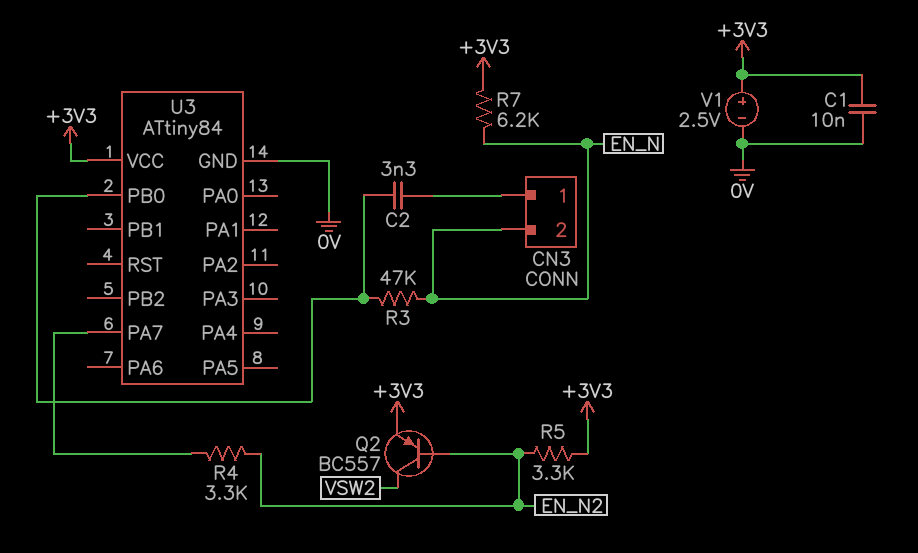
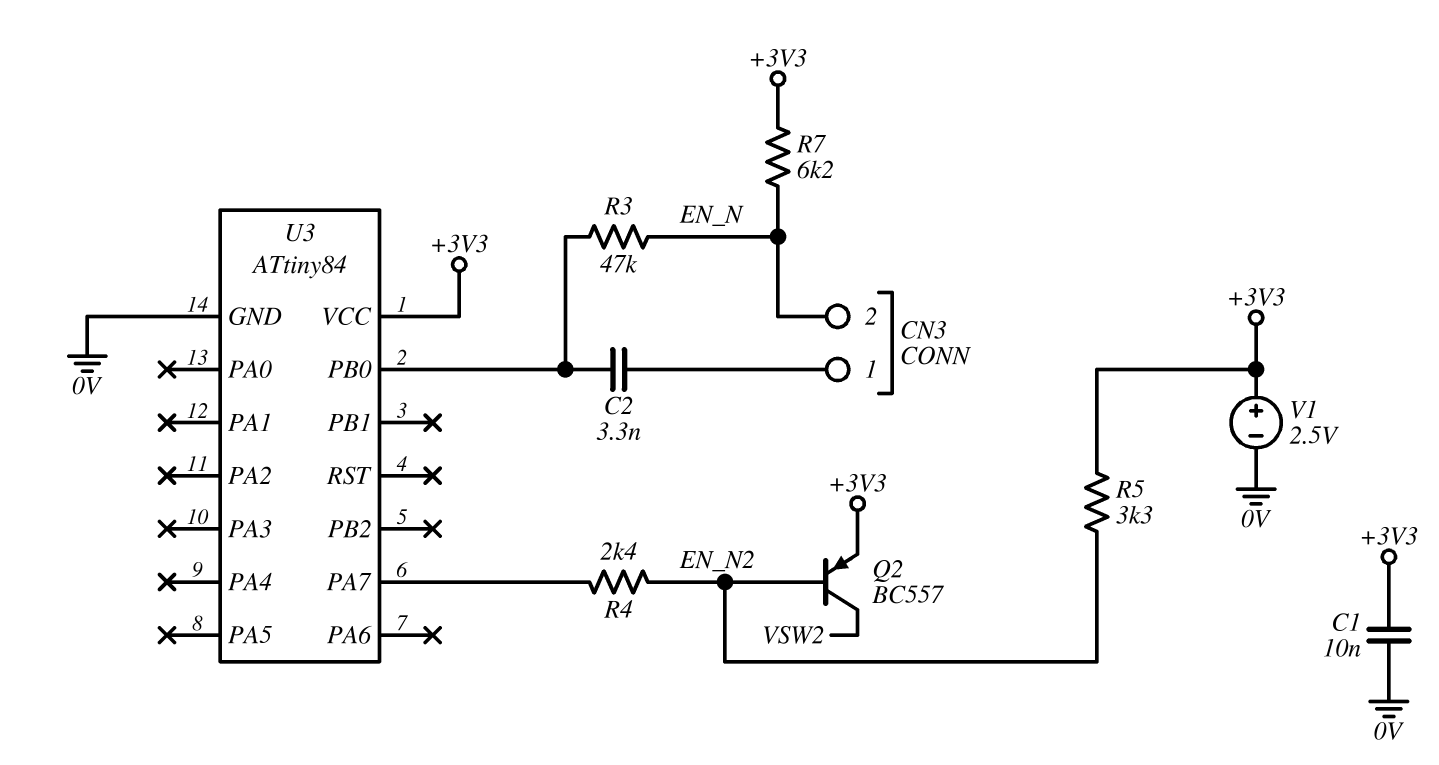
R4: 3.3k (EN_N2, U3/PA7) -> 2.4k (EN_N2, U3/PA7)

